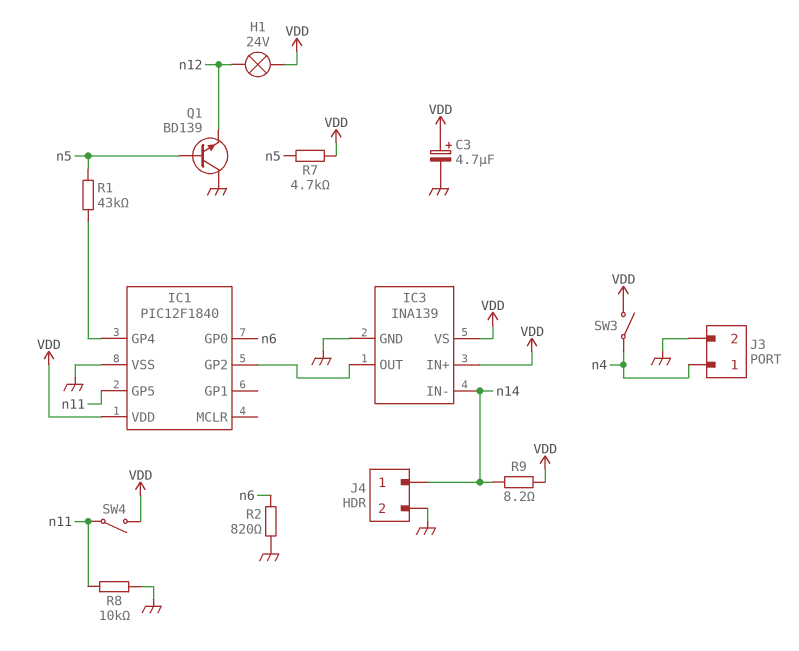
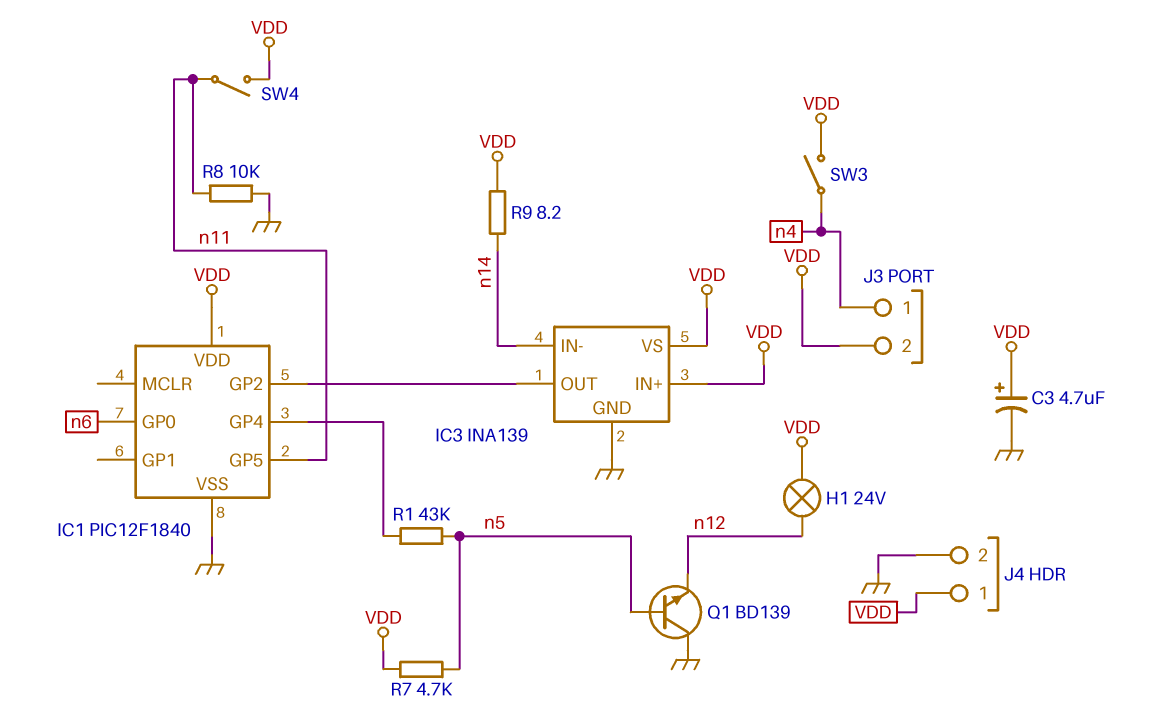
J3 pin 2: GND -> VDD
J4 pin 1: n14 -> VDD
R2: 820 (GND, n6) -> none

